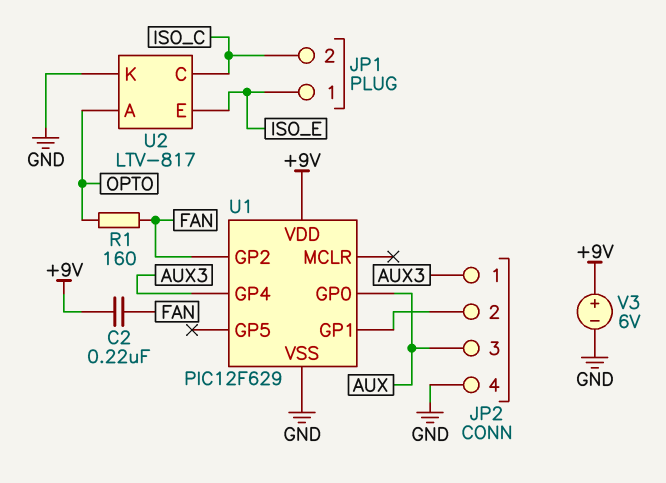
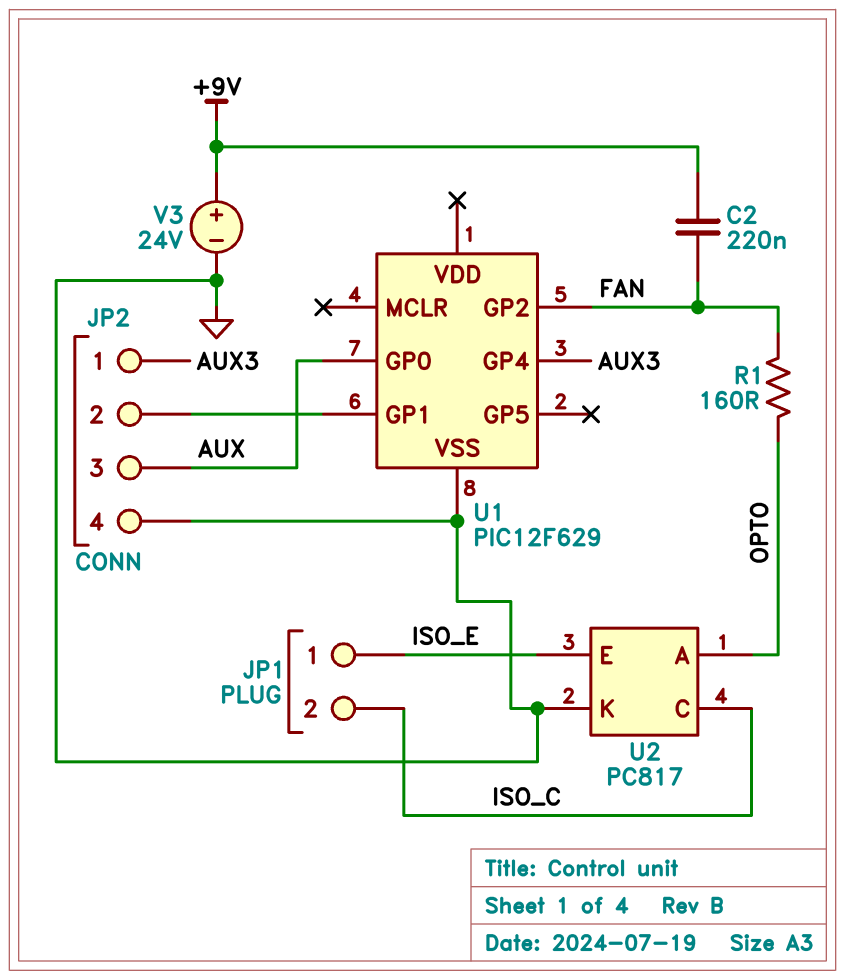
U1 pin VDD: +9V -> none
U2: LTV-817 -> PC817
V3: 6V (plus +9V, minus GND) -> 24V (plus +9V, minus GND)

